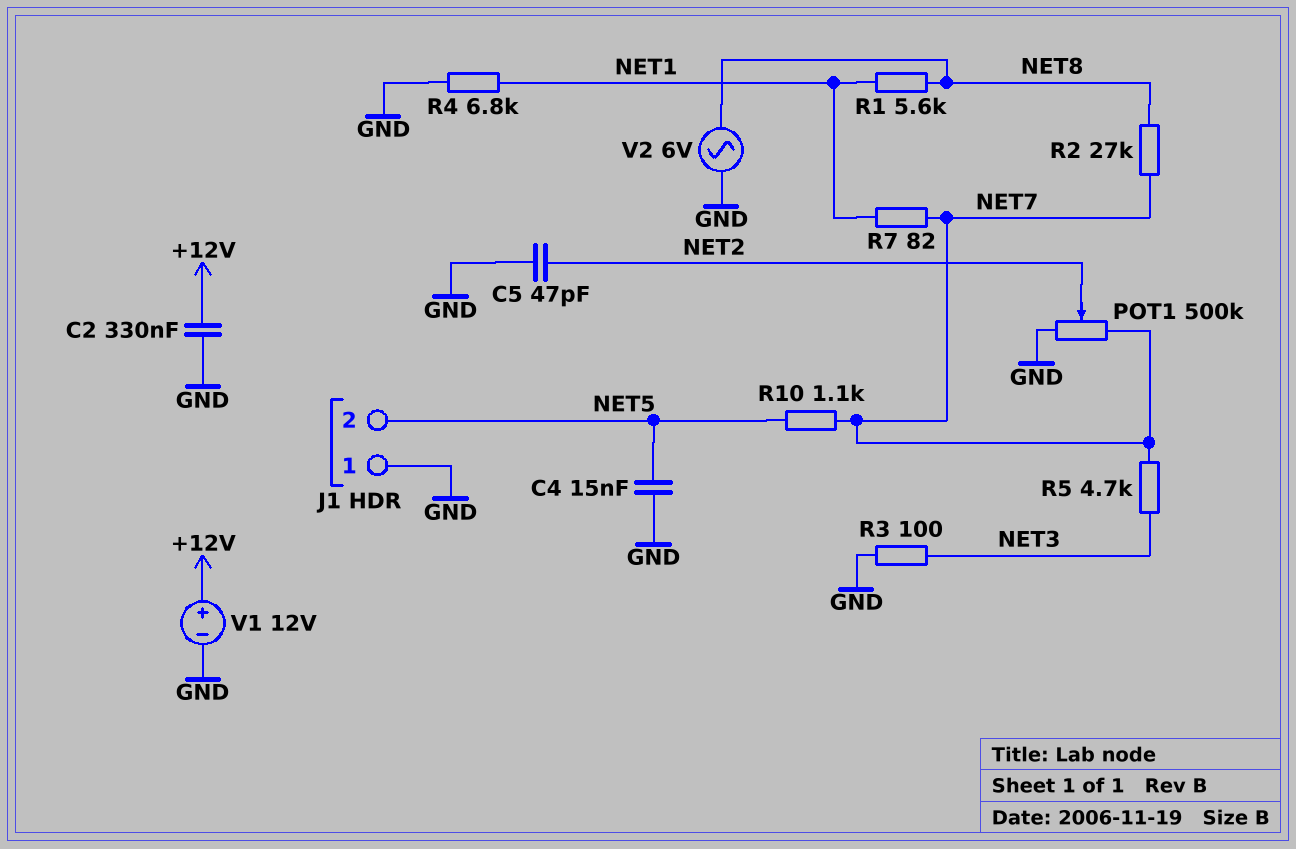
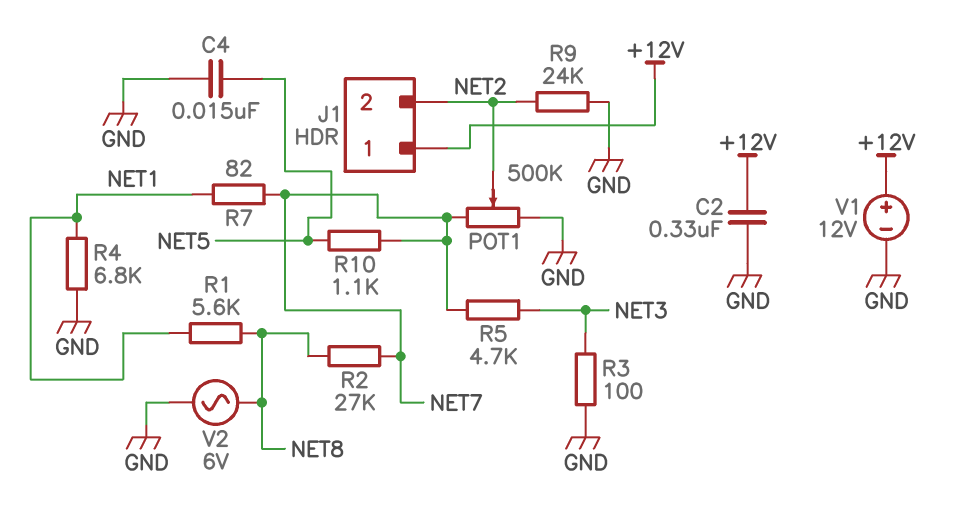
C5: 47pF (GND, NET2) -> none
J1 pin 1: GND -> +12V
J1 pin 2: NET5 -> NET2
R9: none -> 24k (GND, NET2)

